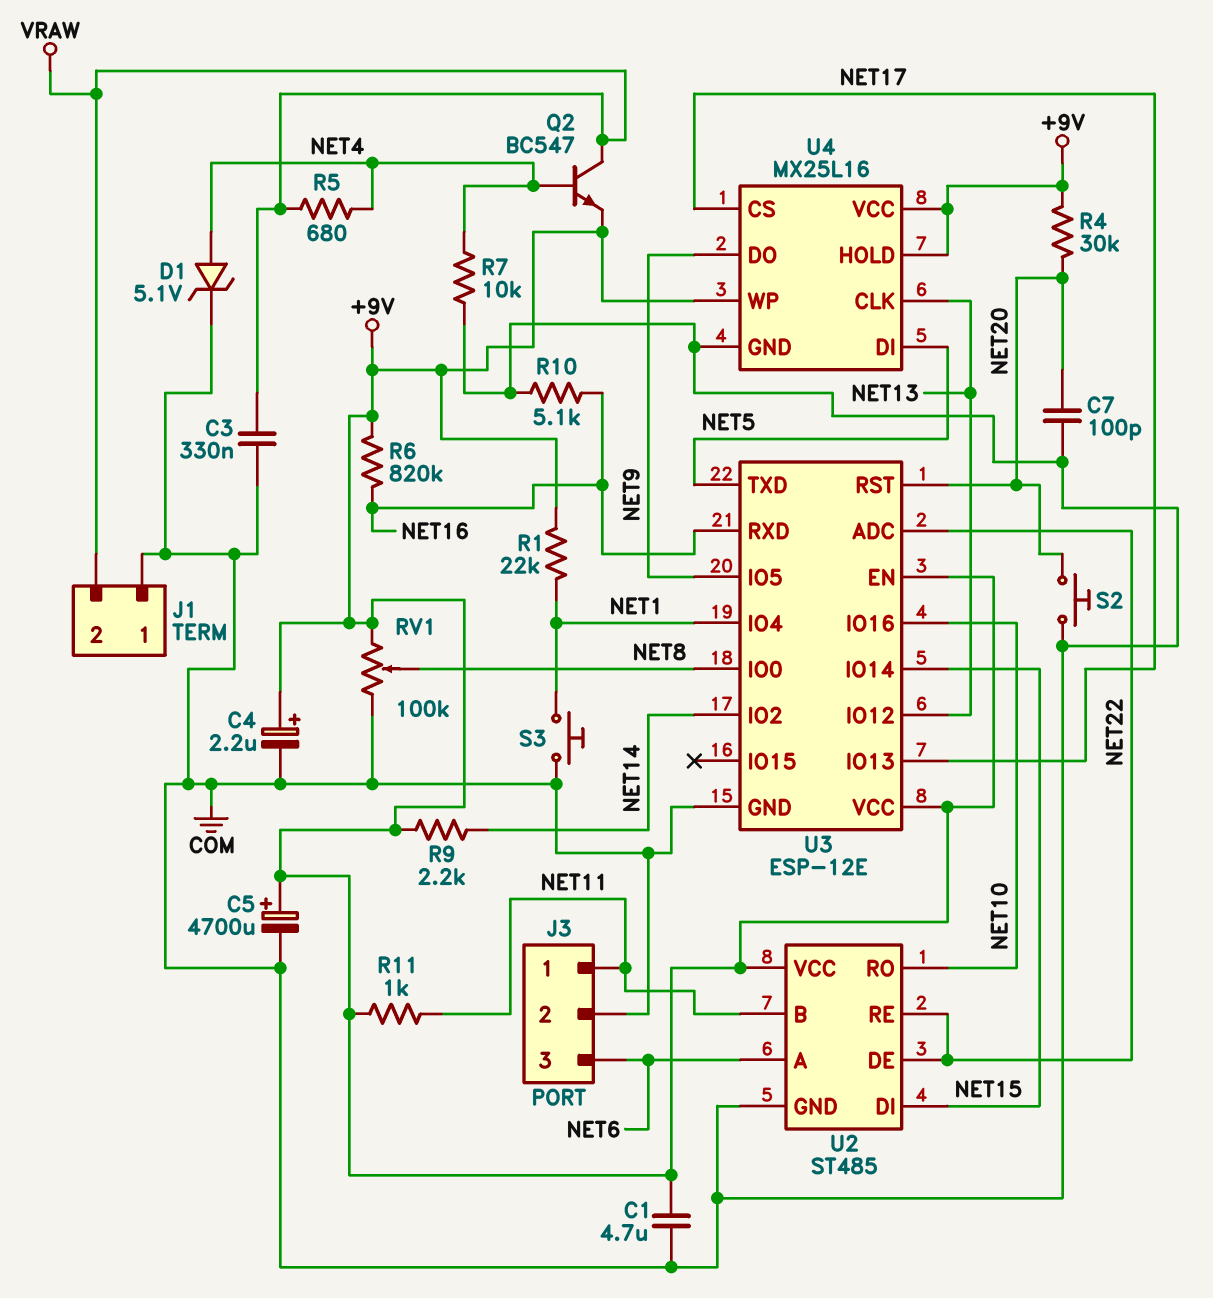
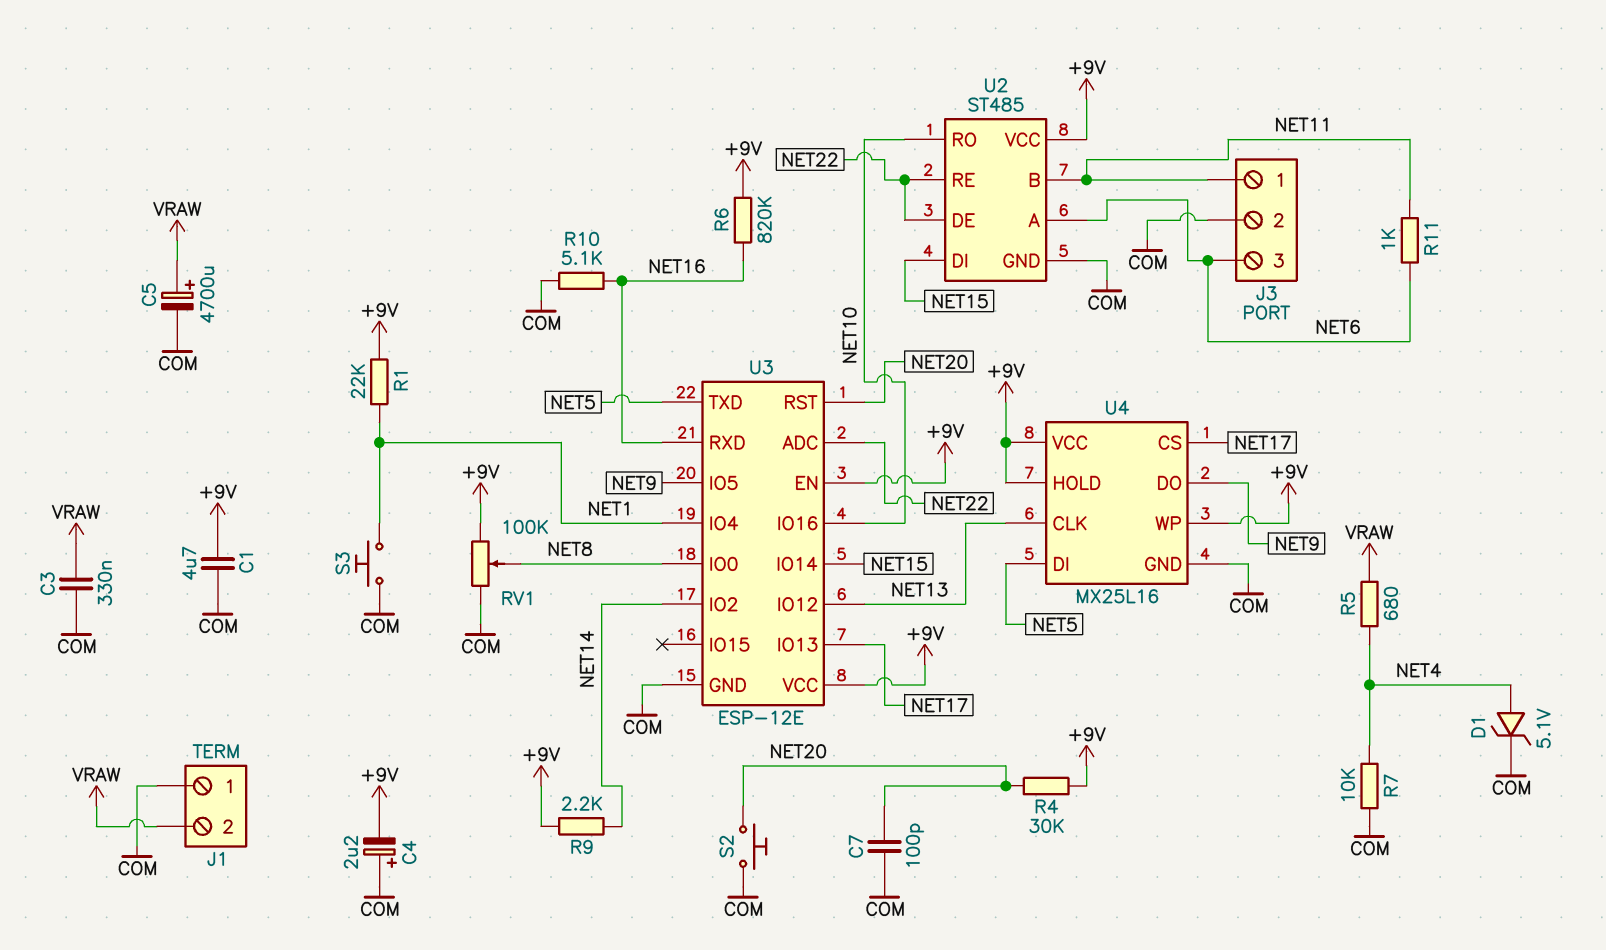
C4: 2.2uF (plus +9V, minus COM) -> 2.2uF (plus COM, minus +9V)
C5: 4700uF (plus +9V, minus COM) -> 4700uF (plus VRAW, minus COM)
Q2: NPN BC547 (B NET4, C VRAW, E +9V) -> none
R11: 1k (+9V, NET11) -> 1k (NET6, NET11)

